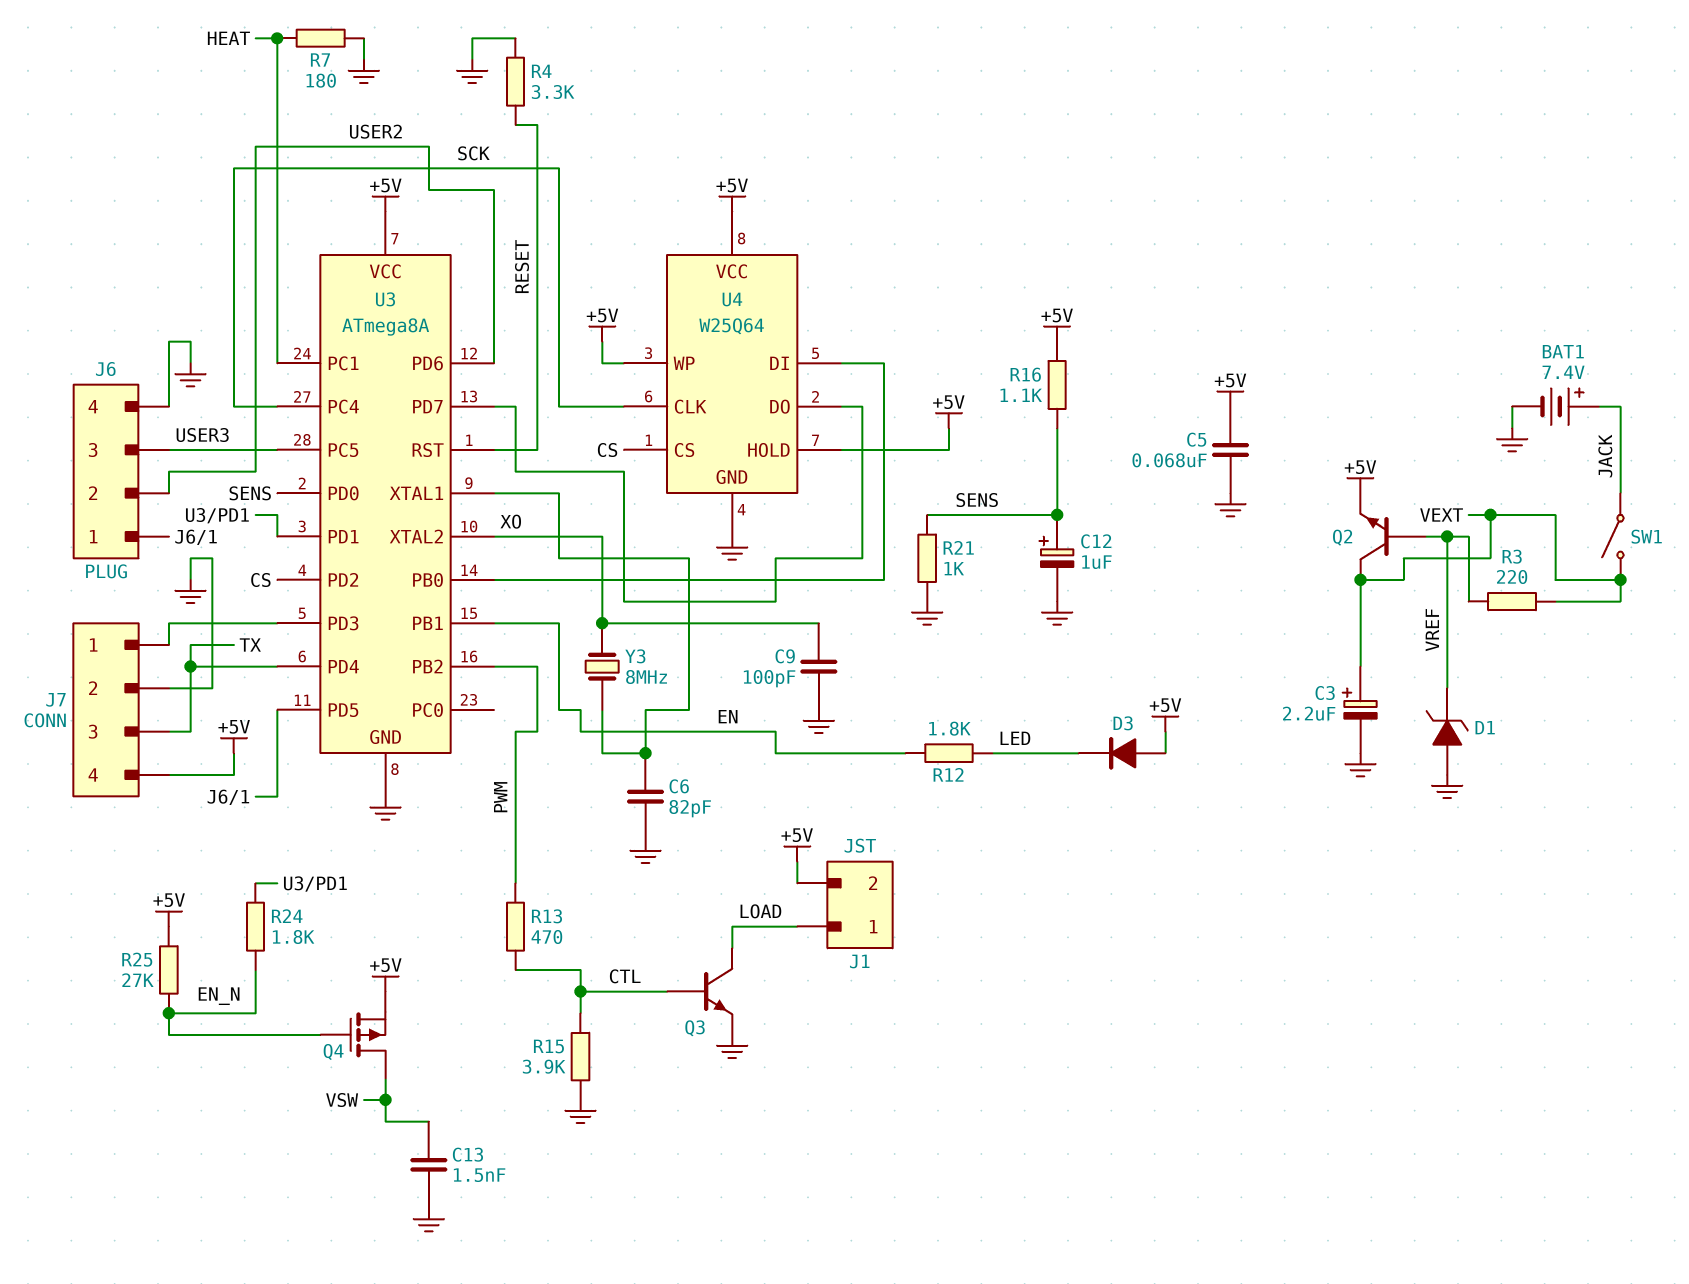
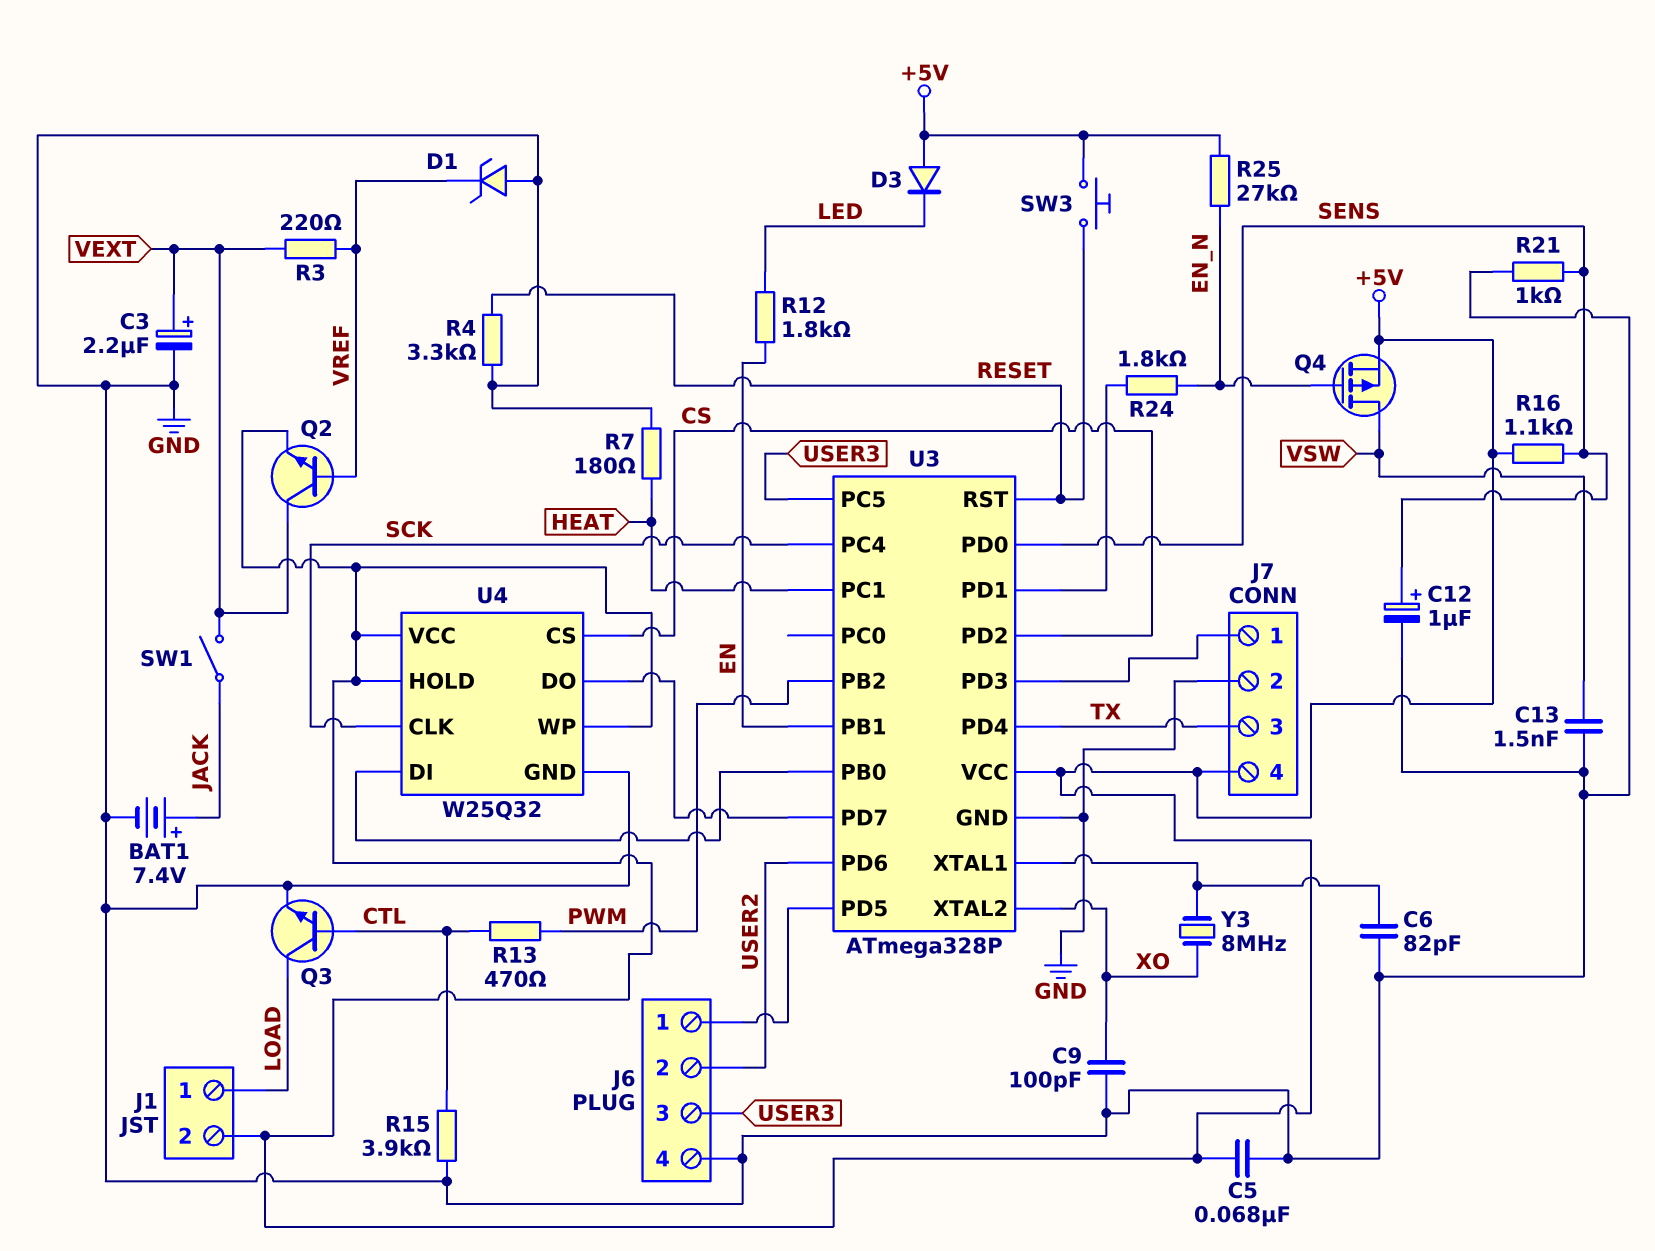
SW3: none -> button (+5V, RESET)
U3: ATmega8A -> ATmega328P
U4: W25Q64 -> W25Q32

